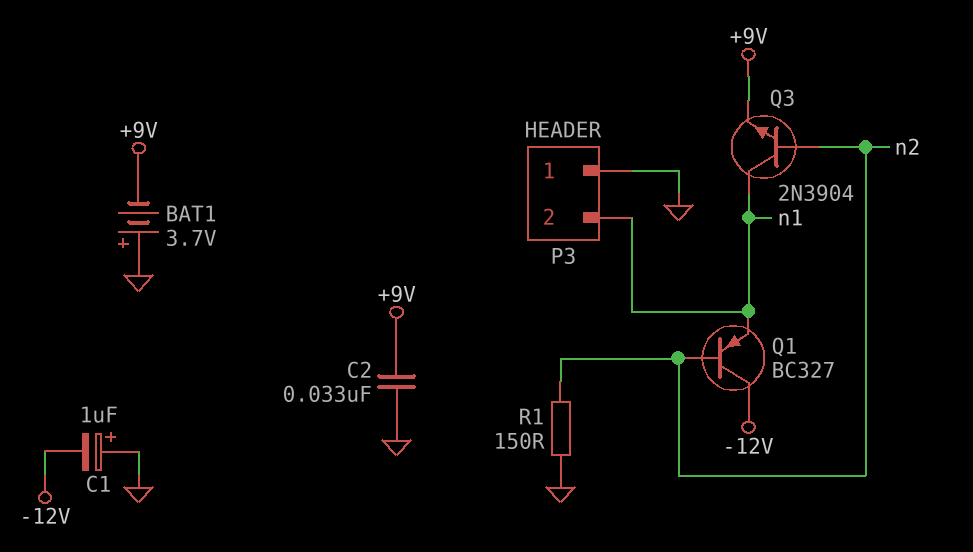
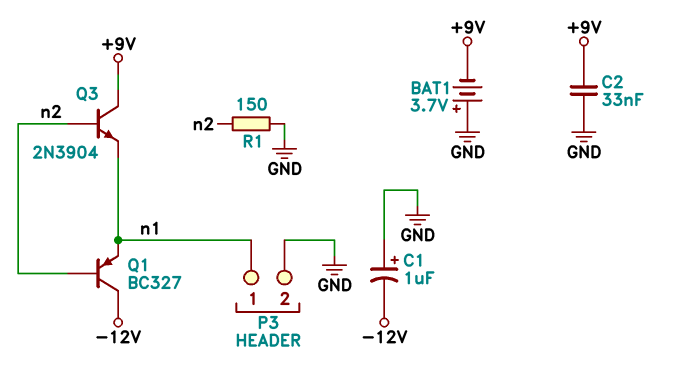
P3 pin 1: GND -> n1
P3 pin 2: n1 -> GND
Q3: NPN 2N3904 (B n2, C n1, E +9V) -> NPN 2N3904 (B n2, C +9V, E n1)

